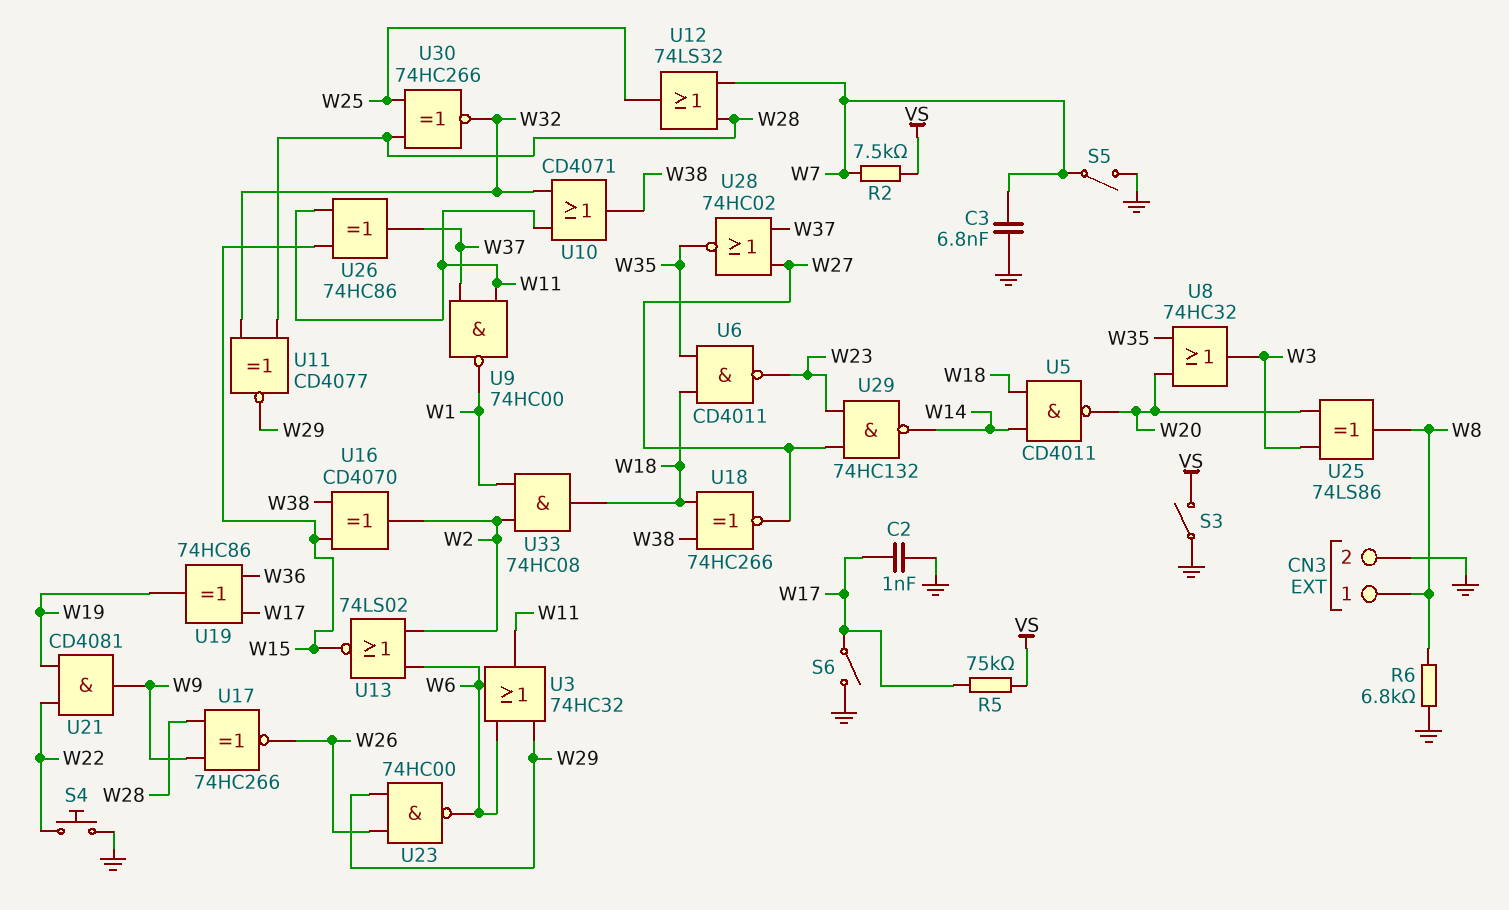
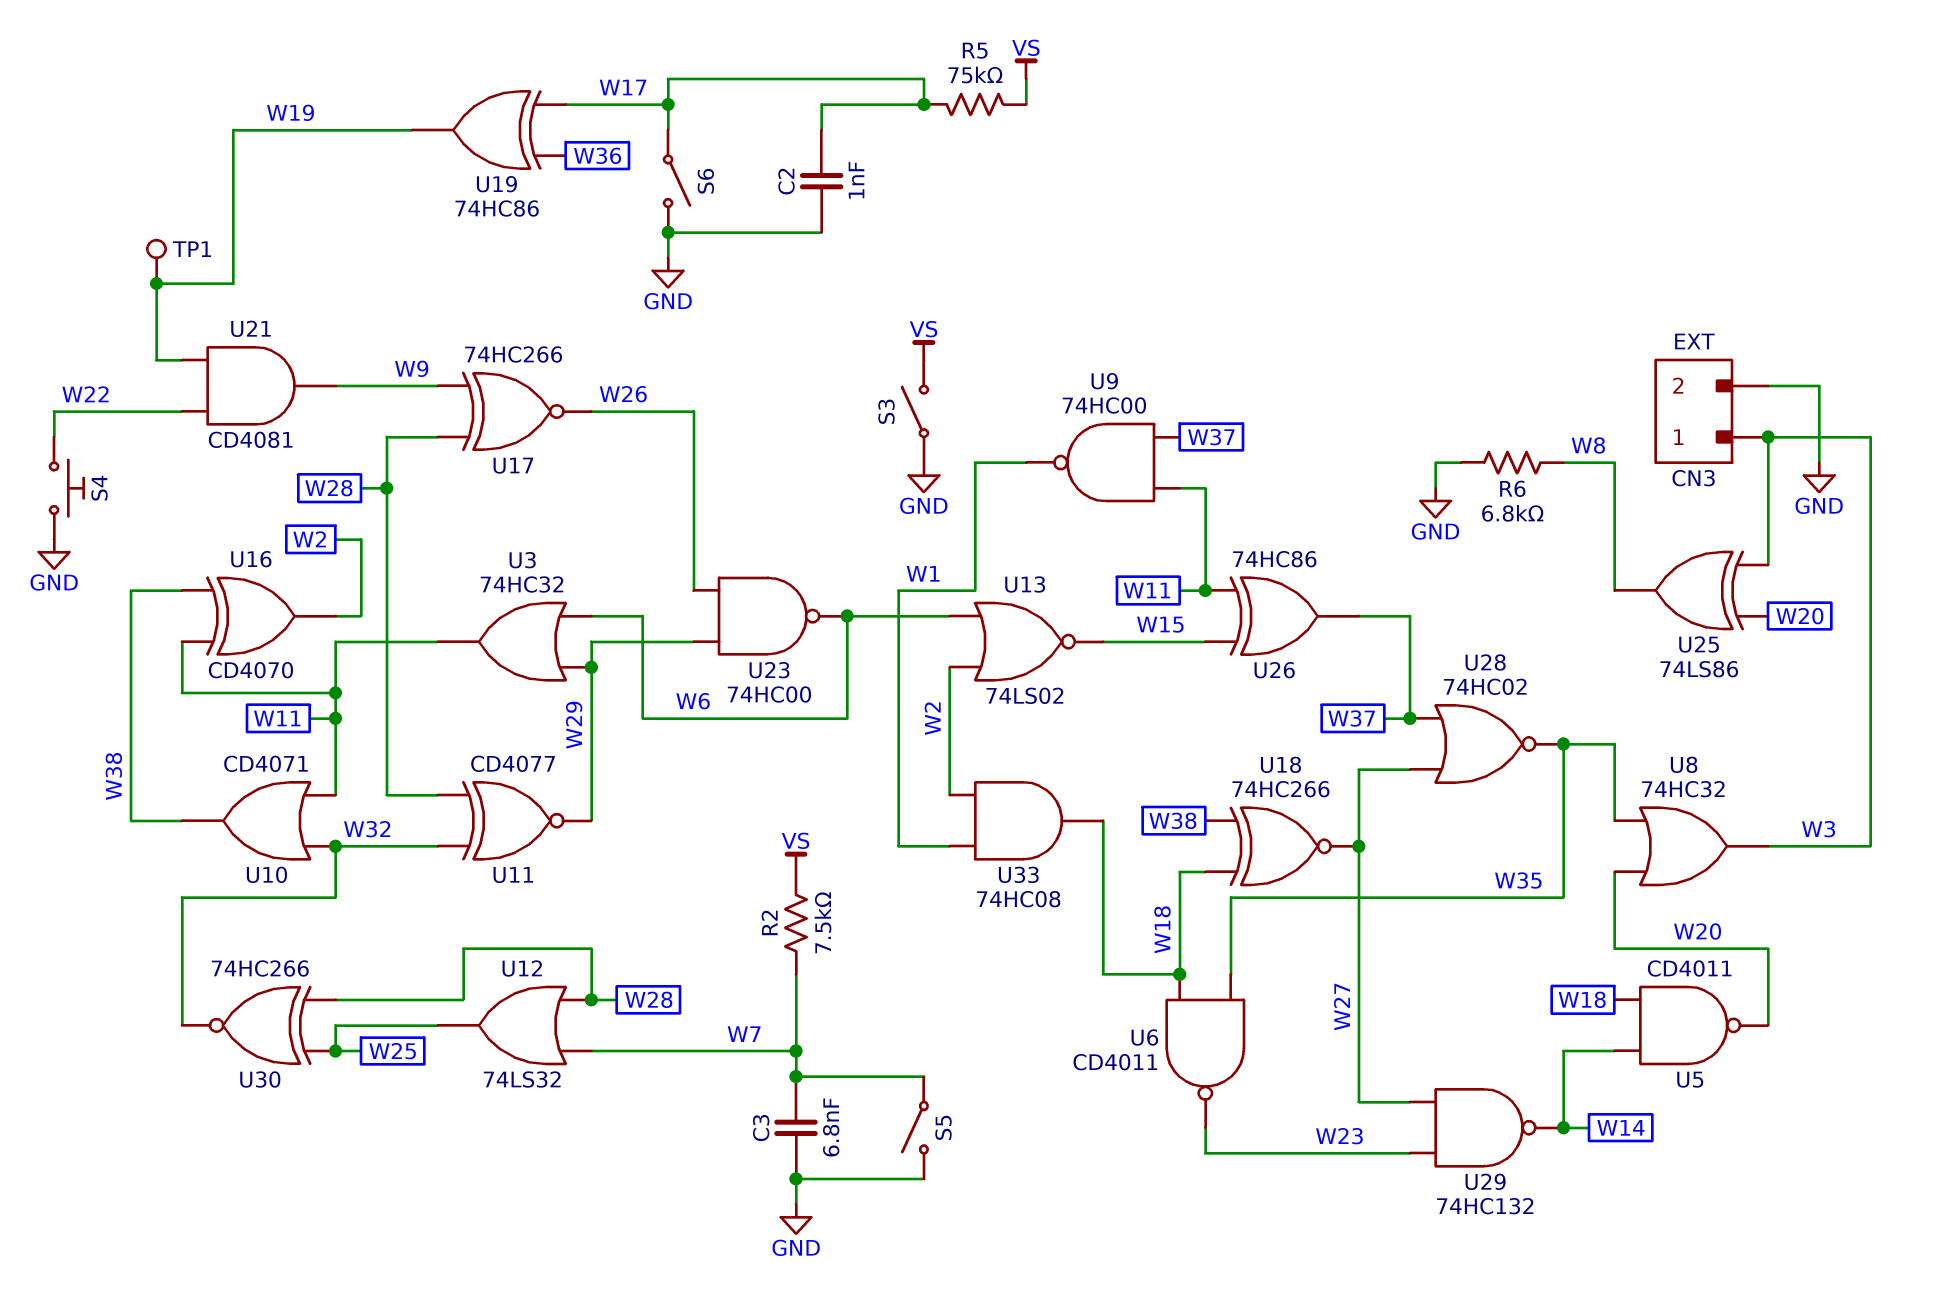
CN3 pin 1: W8 -> W3
TP1: none -> test point (W19)
U16: XOR CD4070 (in W15, in W38, out W2) -> XOR CD4070 (in W11, in W38, out W2)

